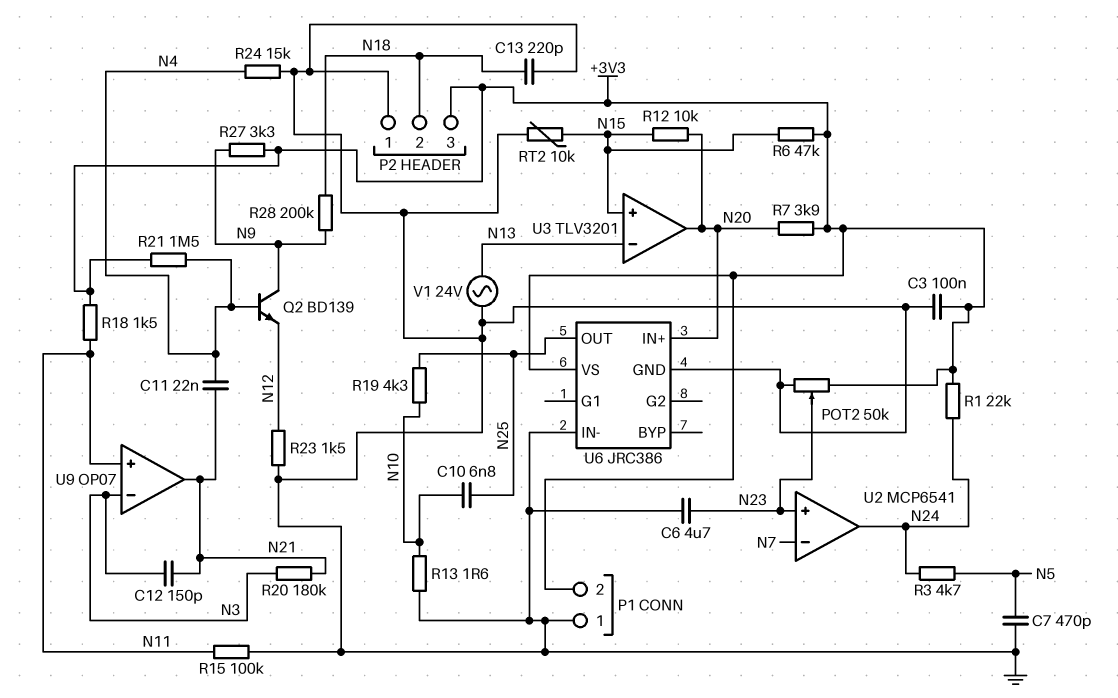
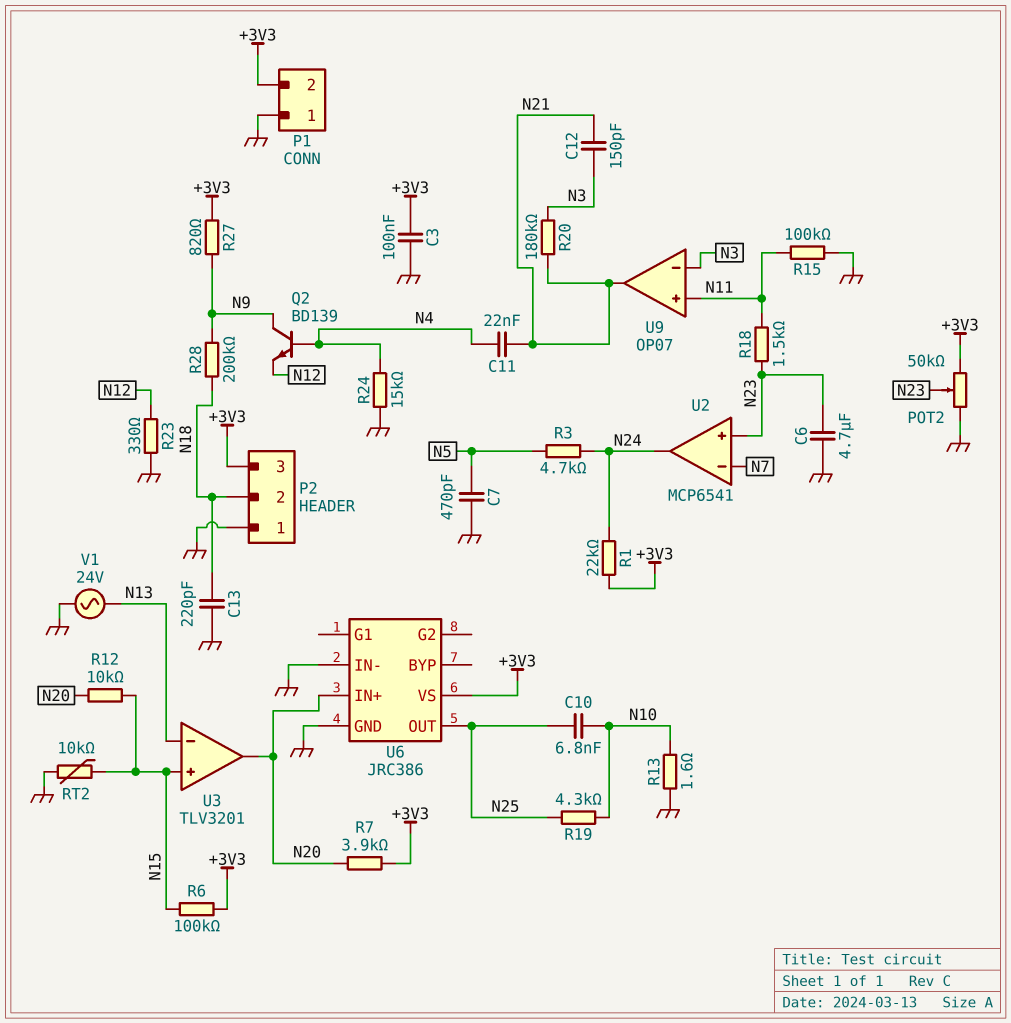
R6: 47k (+3V3, N15) -> 100k (+3V3, N15)
R18: 1.5k (+3V3, N11) -> 1.5k (N11, N23)
R21: 1.5M (+3V3, N4) -> none
R23: 1.5k (GND, N12) -> 330 (GND, N12)
R27: 3.3k (+3V3, N9) -> 820 (+3V3, N9)

